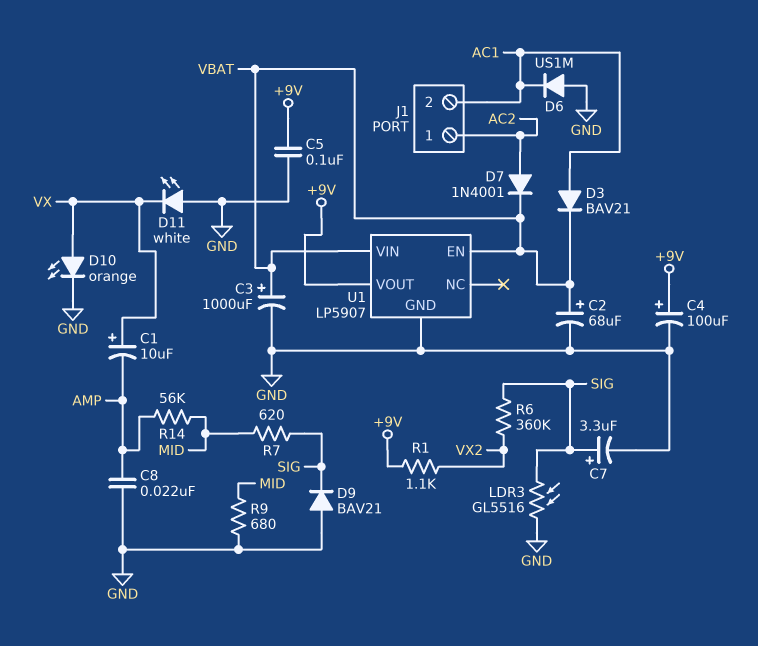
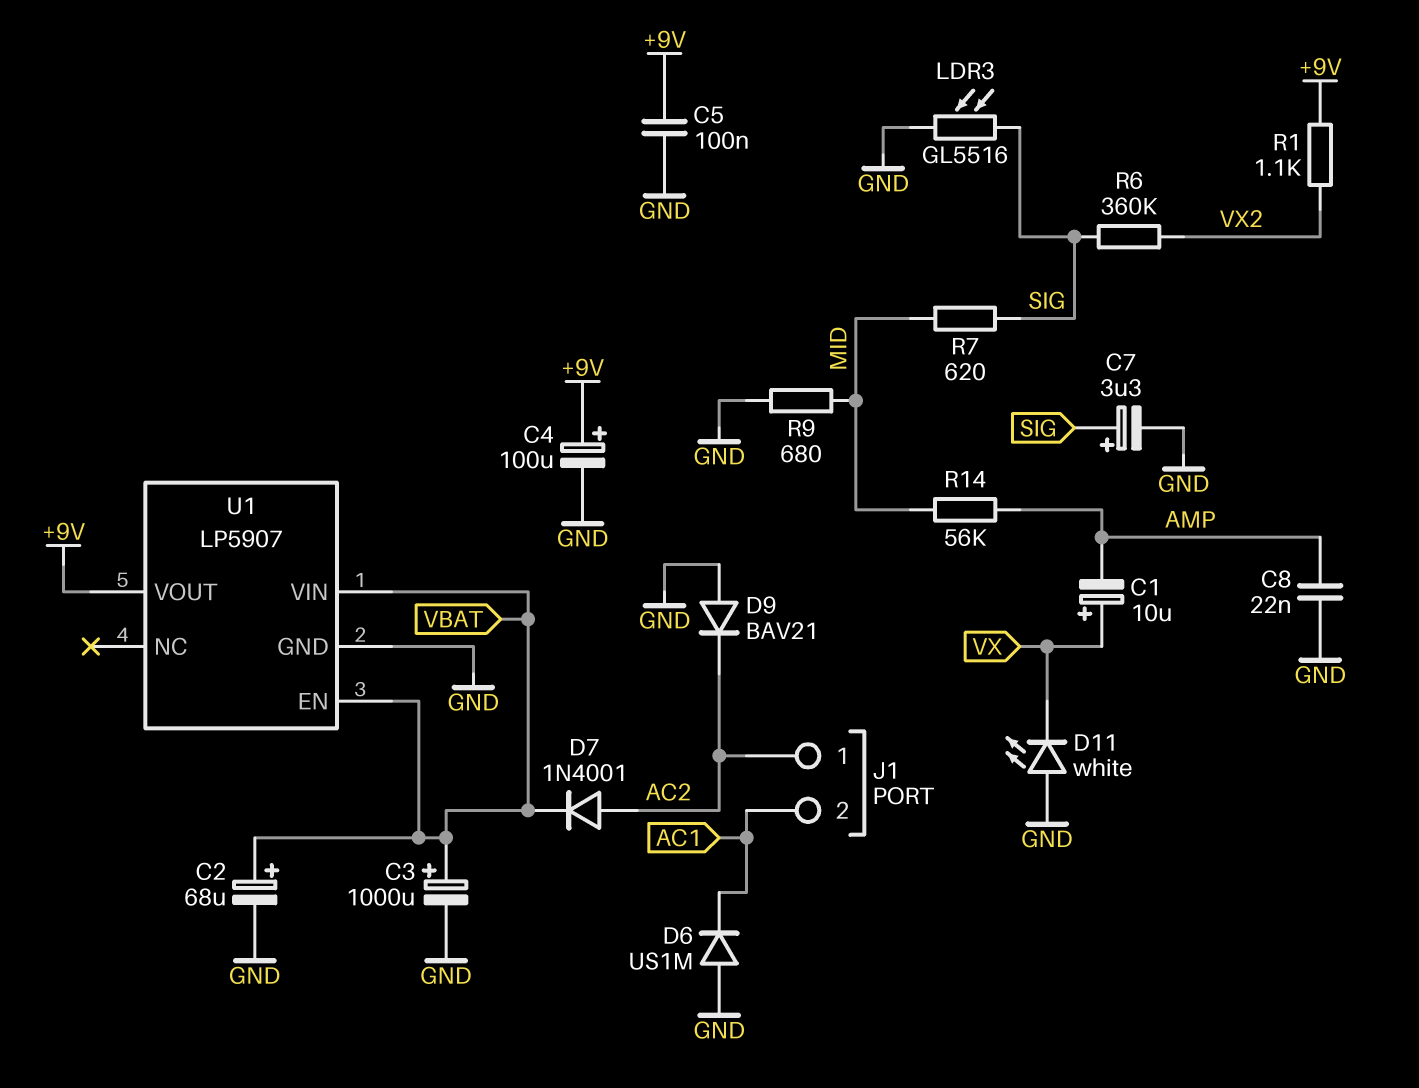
D3: diode BAV21 (A AC1, K VBAT) -> none
D9: diode BAV21 (A GND, K SIG) -> diode BAV21 (A GND, K AC2)
D10: LED orange (A VX, K GND) -> none

